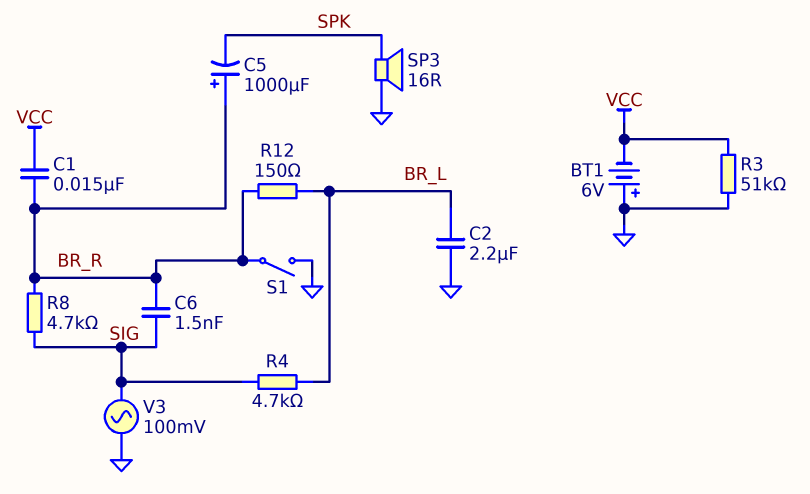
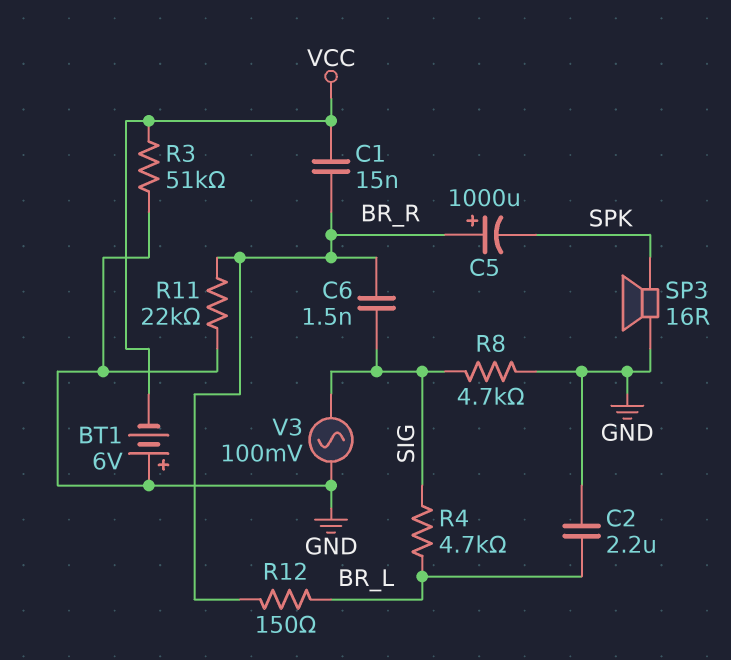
R8: 4.7k (BR_R, SIG) -> 4.7k (GND, SIG)
R11: none -> 22k (BR_R, GND)
S1: switch (BR_R, GND) -> none

